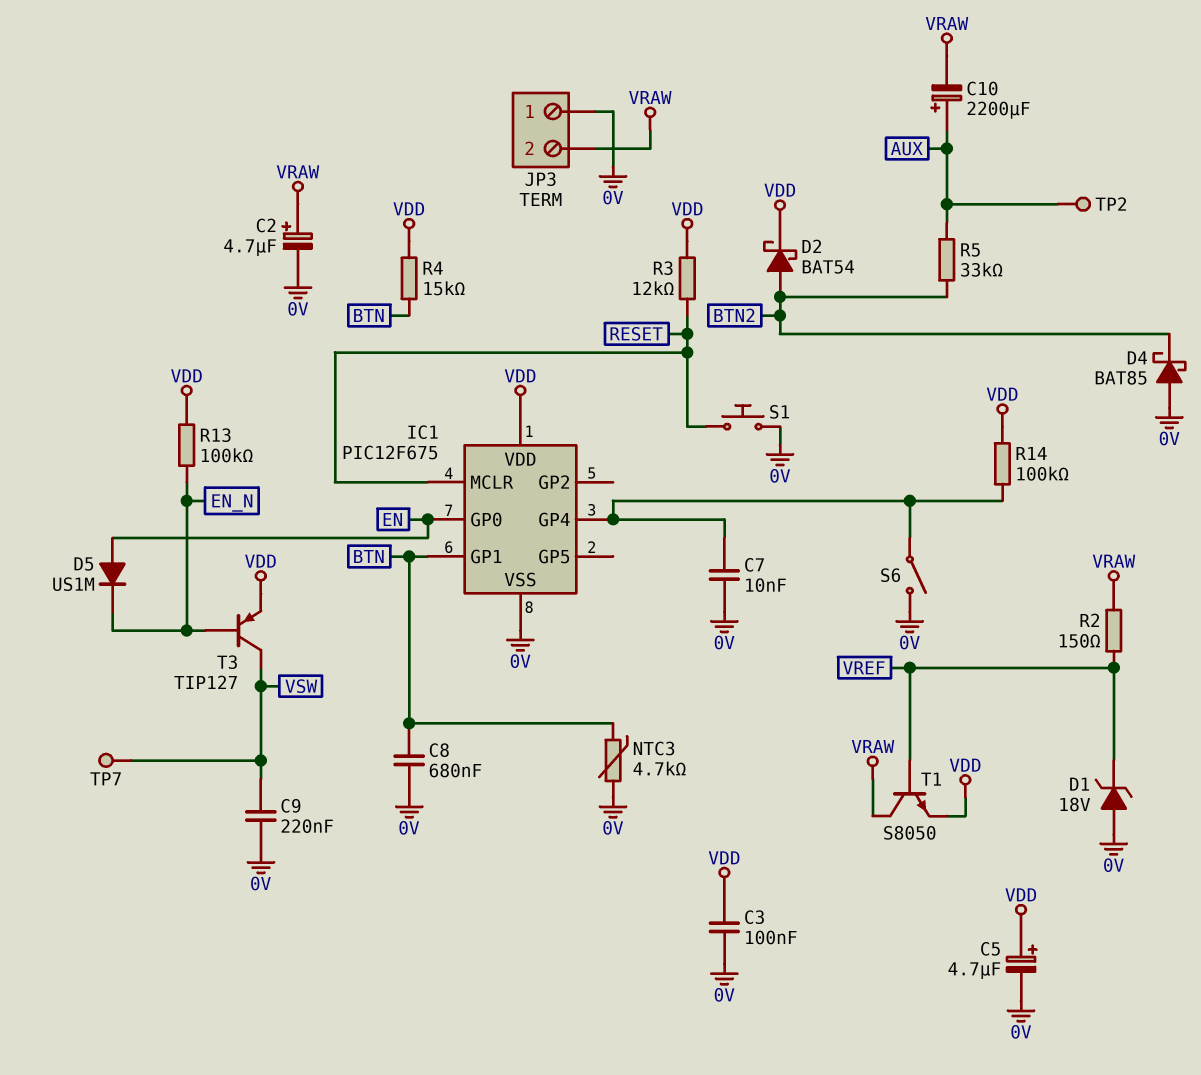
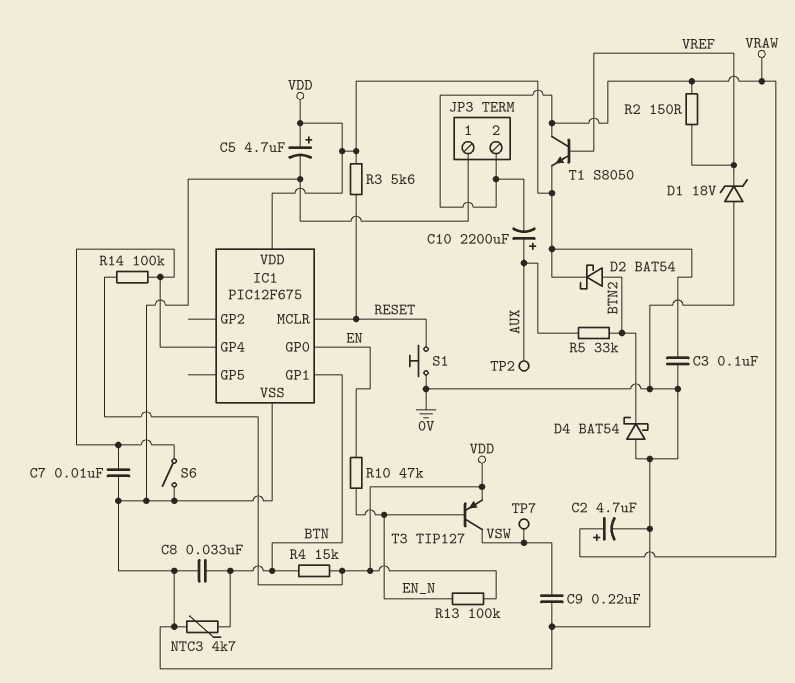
C8: 680nF (0V, BTN) -> 33nF (0V, BTN)
D4: schottky BAT85 (A 0V, K BTN2) -> schottky BAT54 (A 0V, K BTN2)
D5: diode US1M (A EN, K EN_N) -> none
R3: 12k (RESET, VDD) -> 5.6k (RESET, VDD)
R10: none -> 47k (EN, EN_N)

